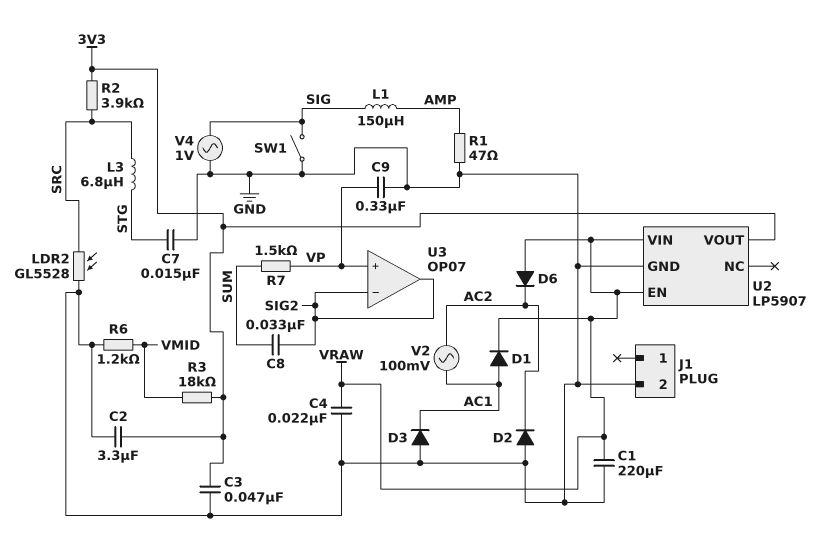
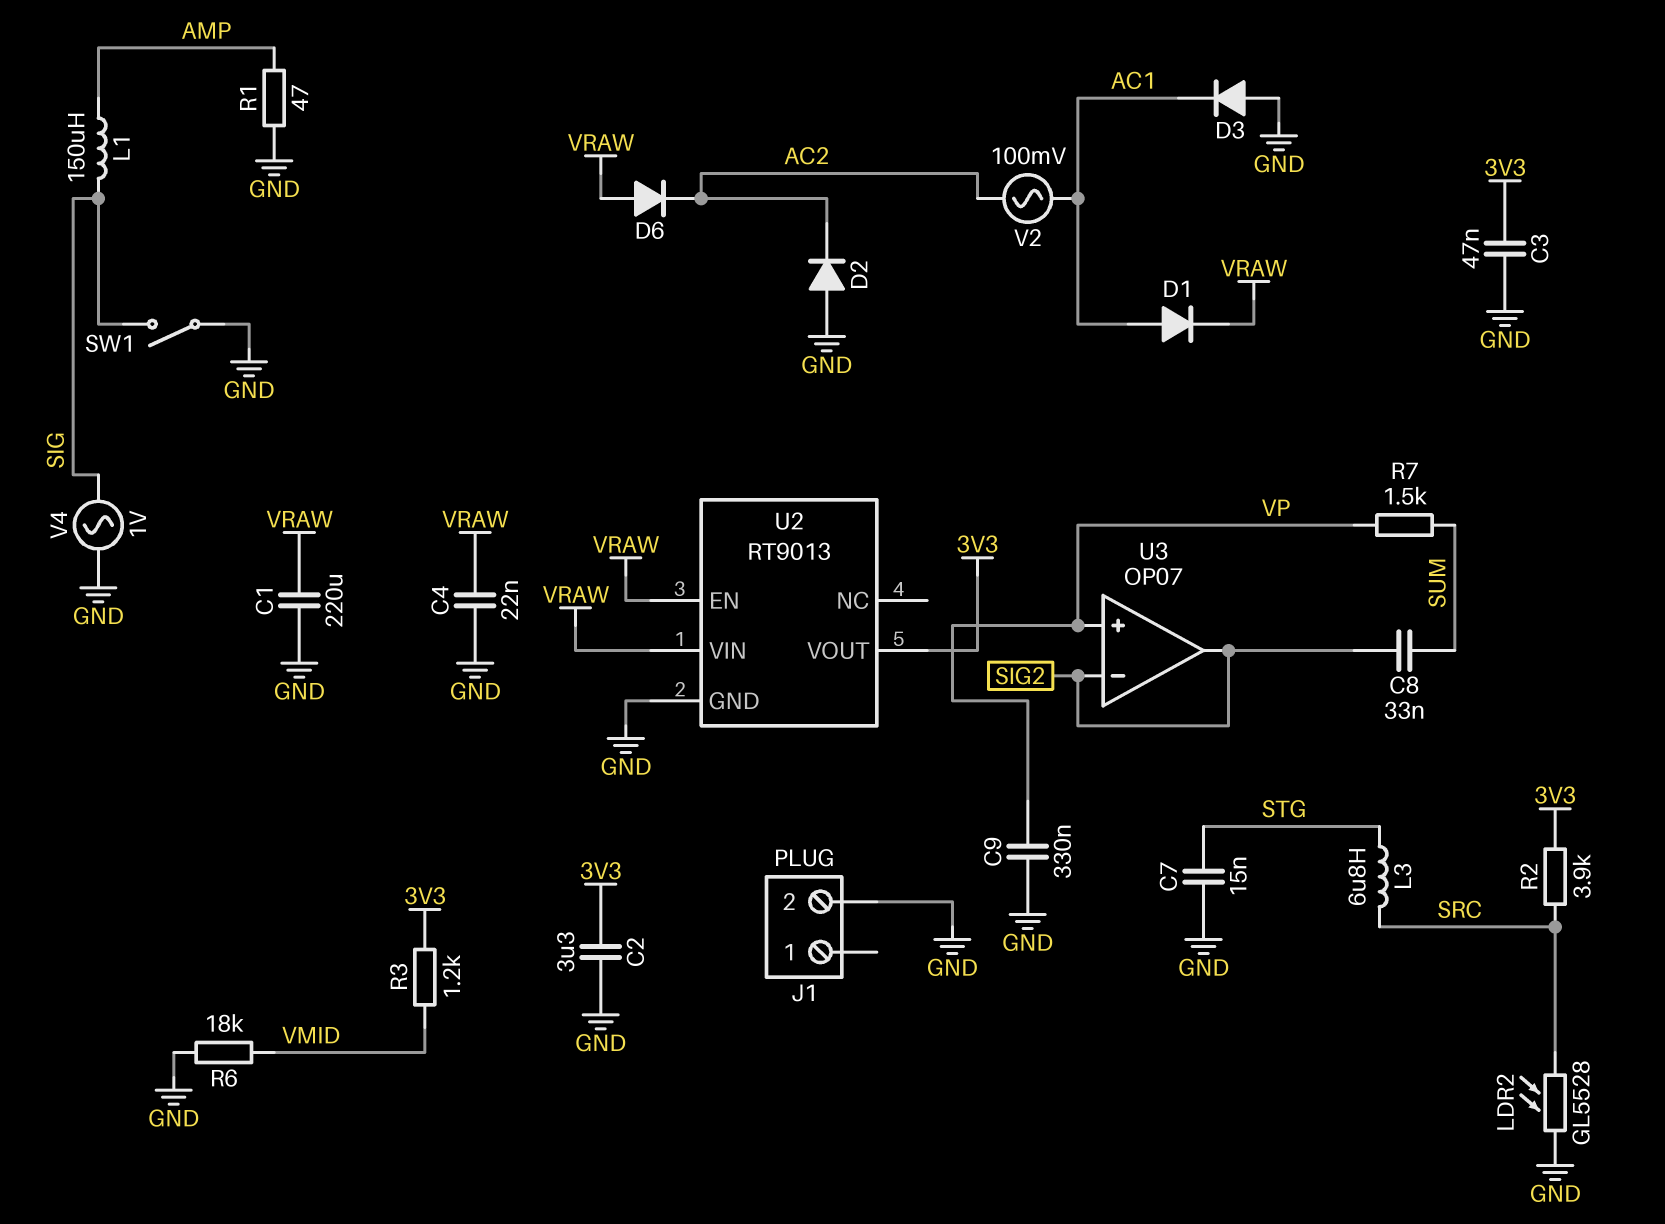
R3: 18k (3V3, VMID) -> 1.2k (3V3, VMID)
R6: 1.2k (GND, VMID) -> 18k (GND, VMID)
U2: LP5907 -> RT9013

